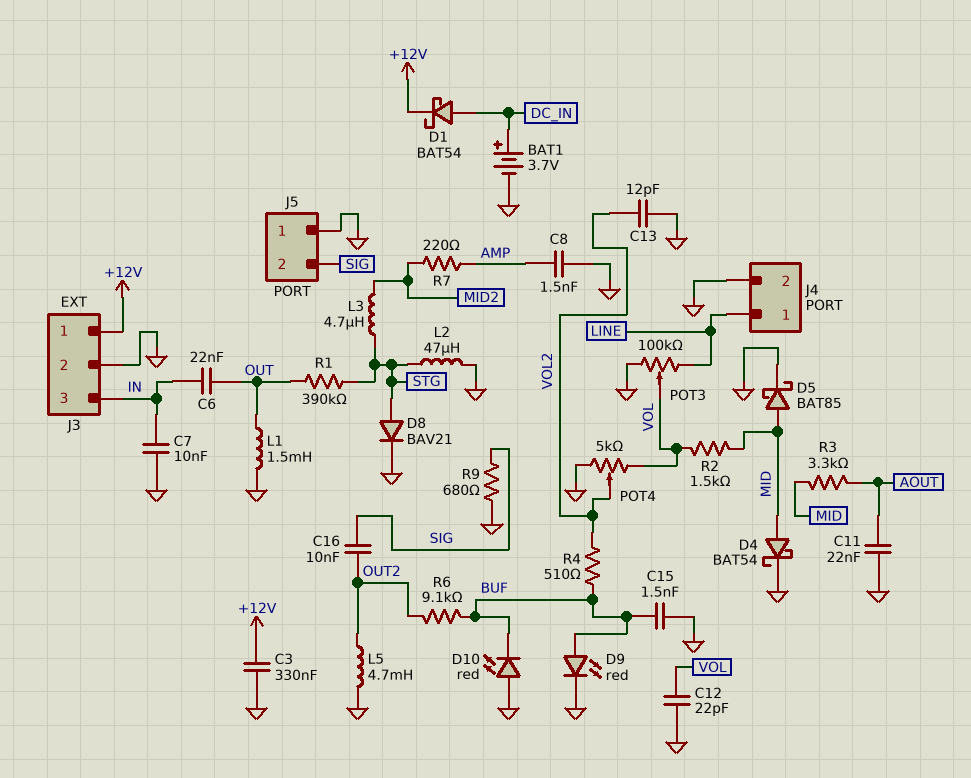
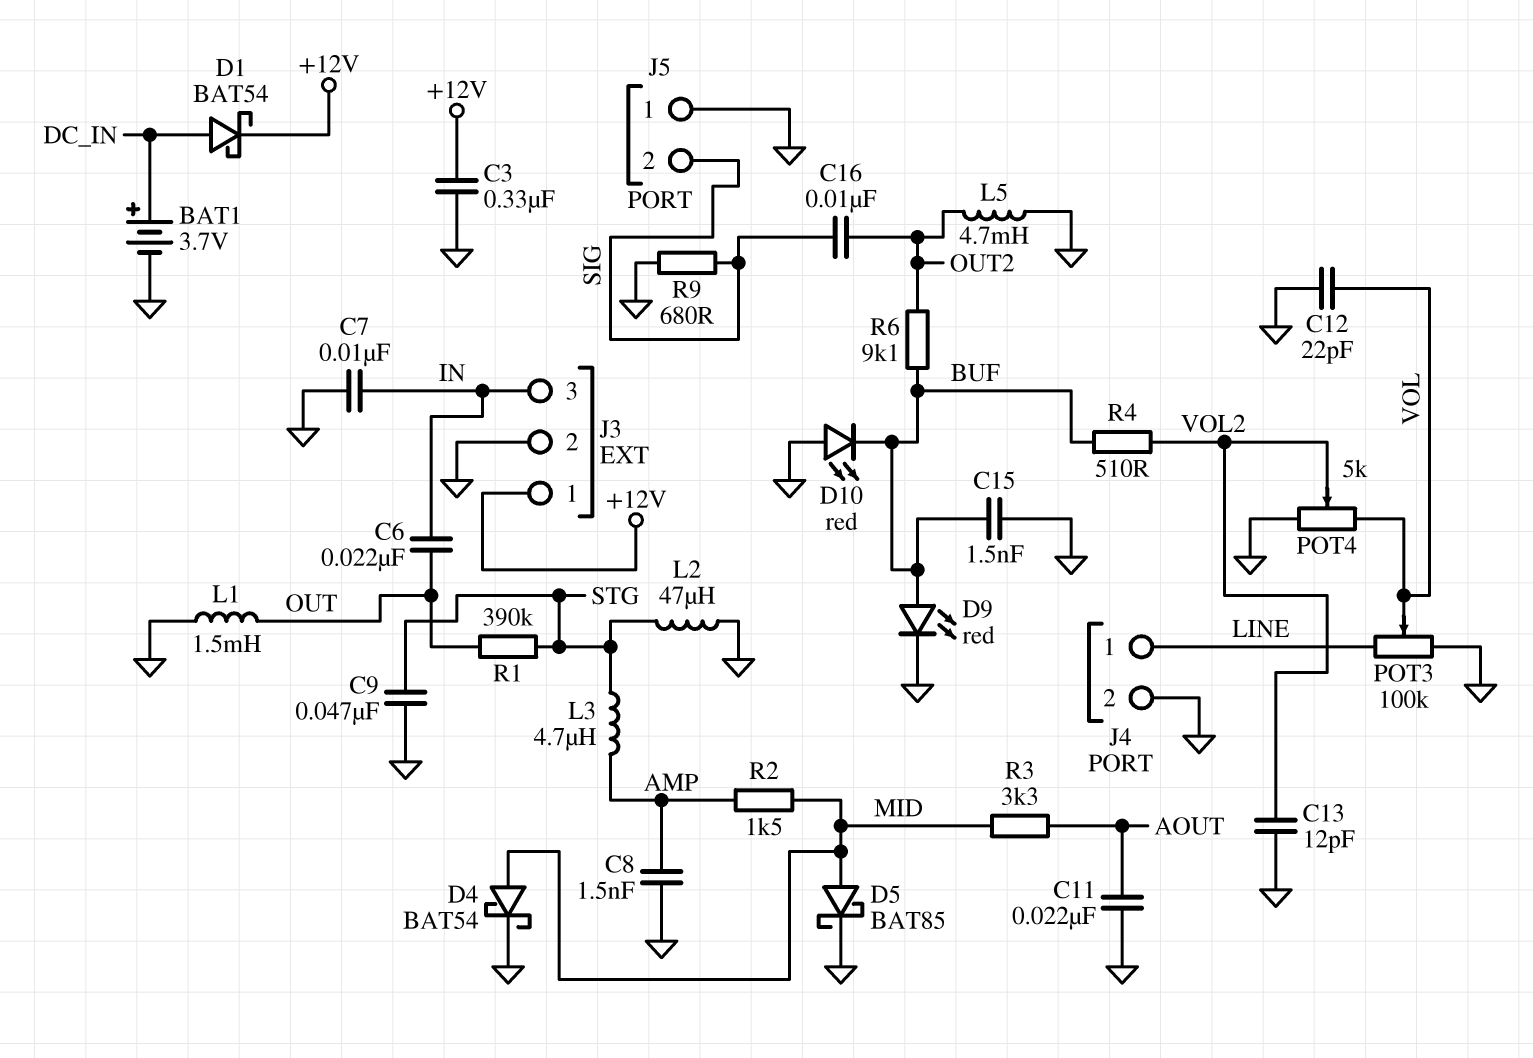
C9: none -> 47nF (GND, STG)
D8: diode BAV21 (A STG, K GND) -> none
L3: 4.7uH (MID2, STG) -> 4.7uH (AMP, STG)
R2: 1.5k (MID, VOL) -> 1.5k (AMP, MID)
R7: 220 (AMP, MID2) -> none

